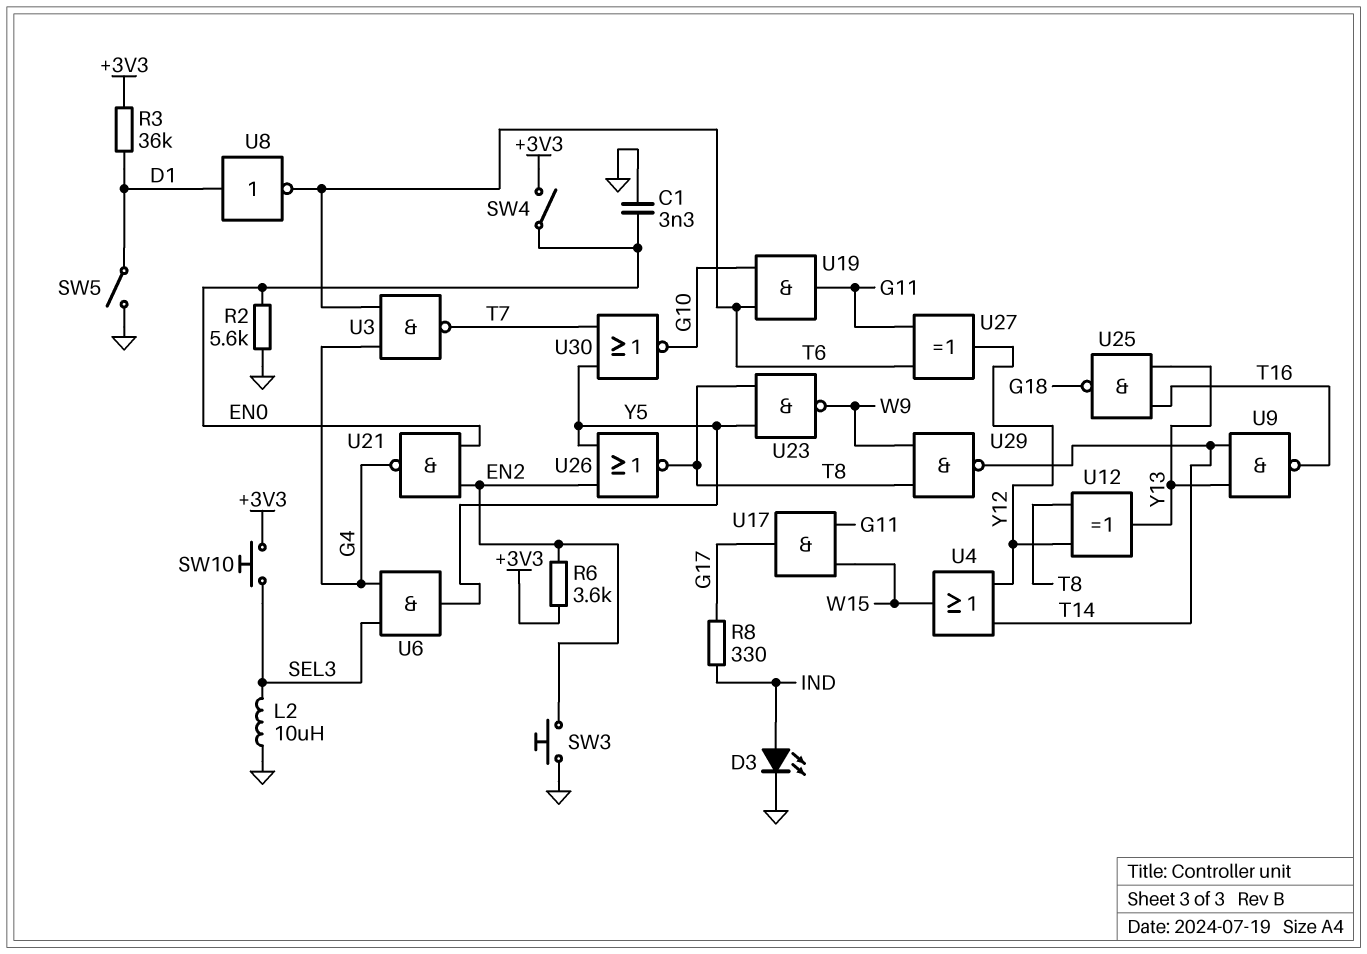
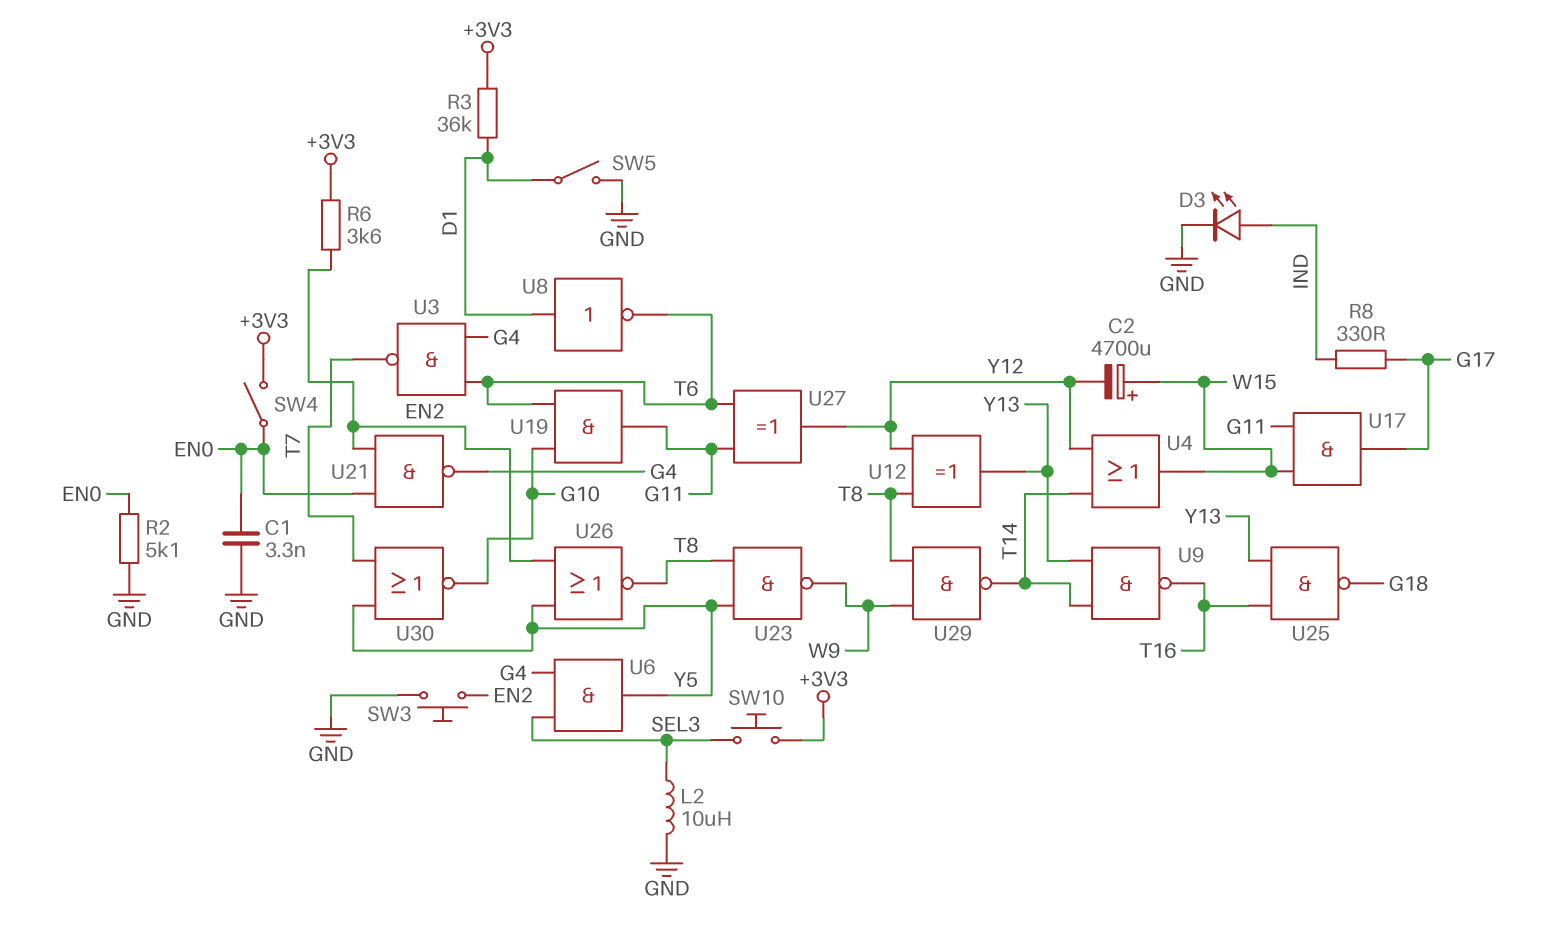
C2: none -> 4700uF (plus W15, minus Y12)
R2: 5.6k (EN0, GND) -> 5.1k (EN0, GND)

